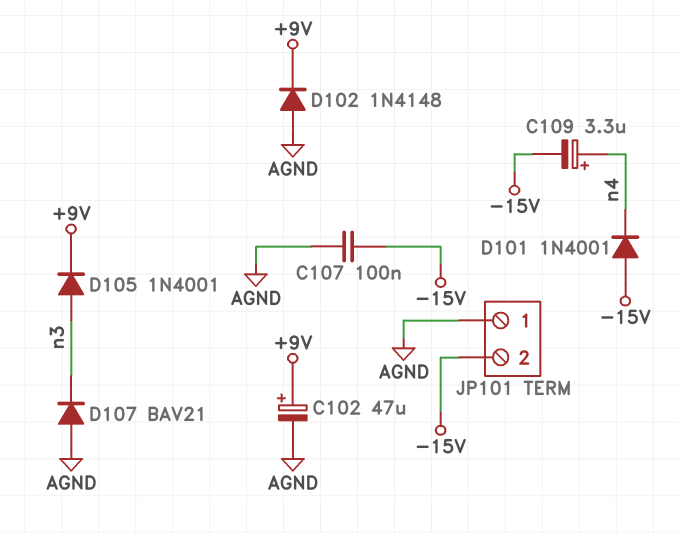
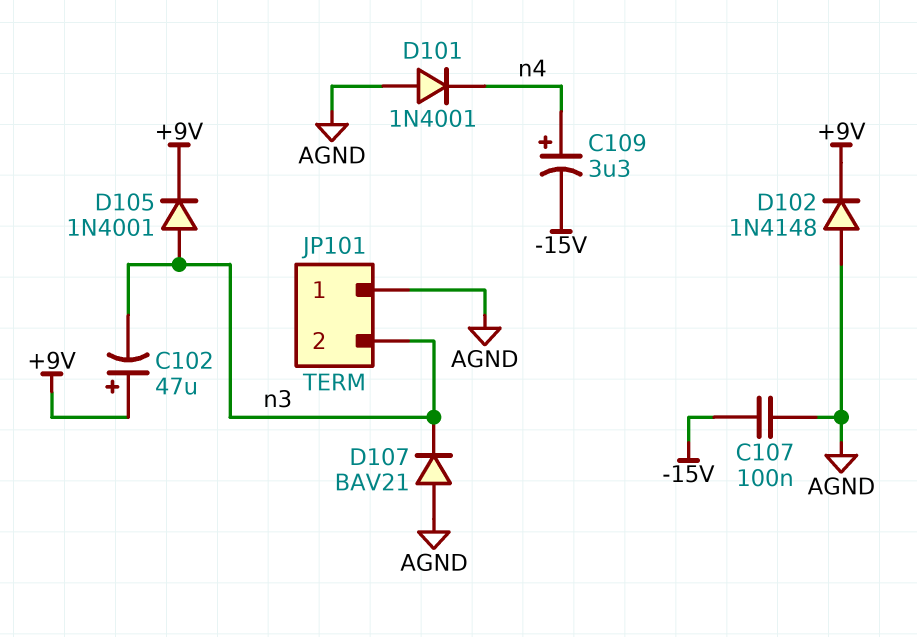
C102: 47uF (plus +9V, minus AGND) -> 47uF (plus +9V, minus n3)
D101: diode 1N4001 (A -15V, K n4) -> diode 1N4001 (A AGND, K n4)
JP101 pin 2: -15V -> n3

